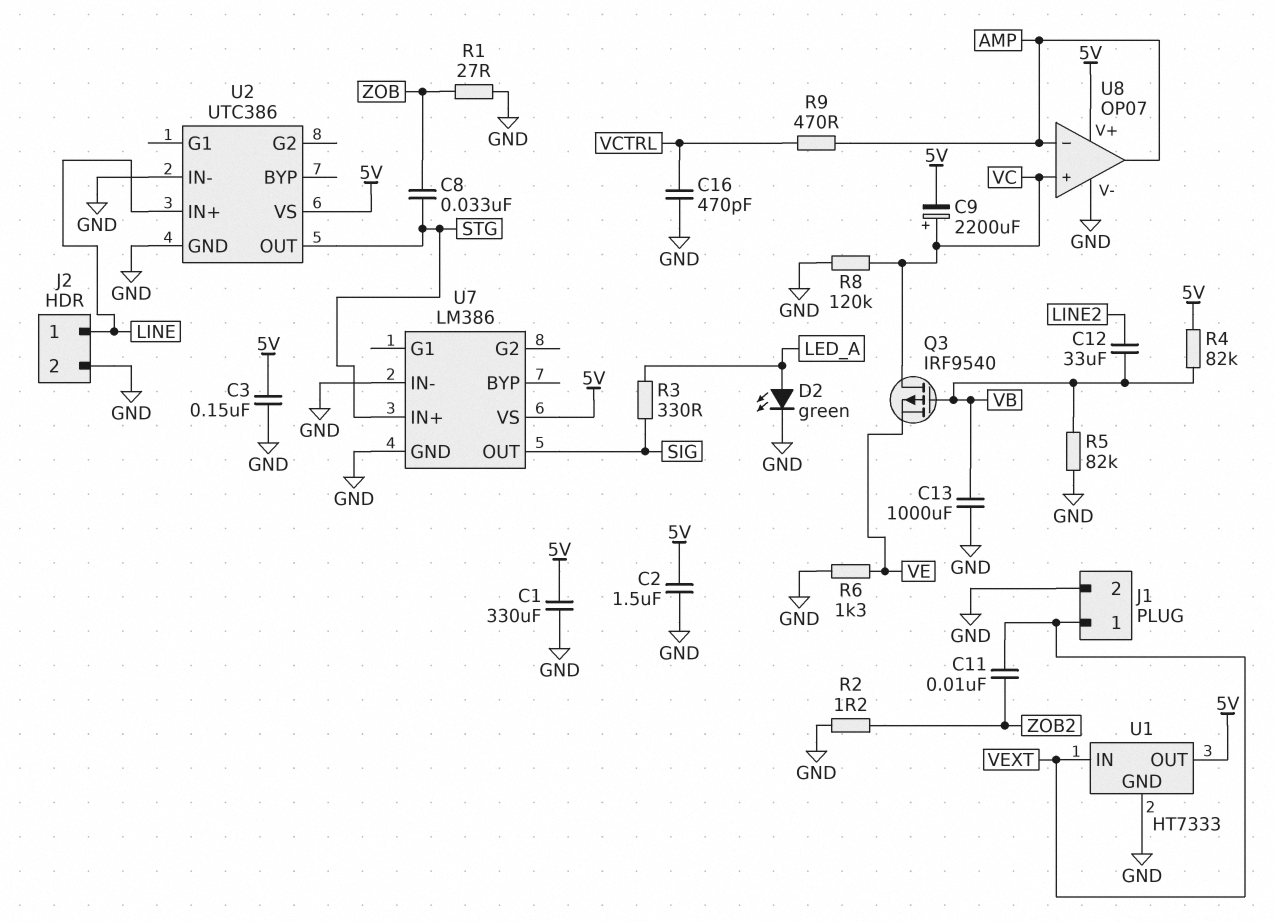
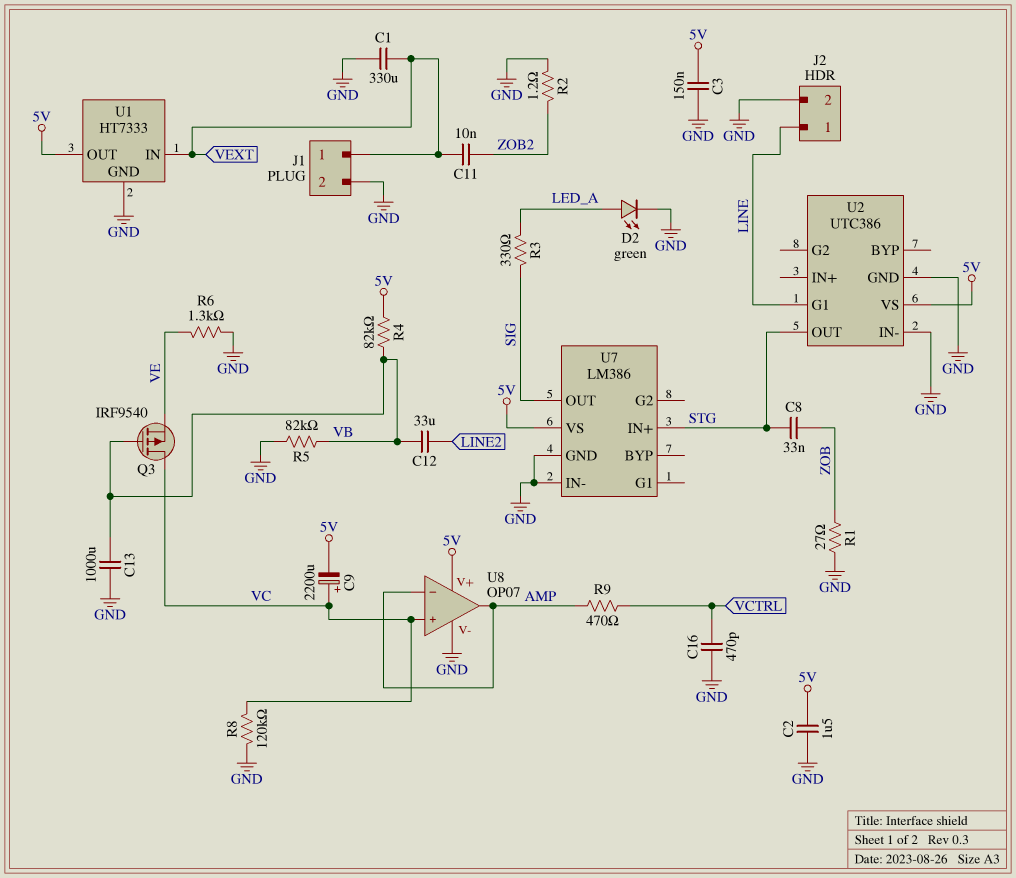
C1: 330uF (5V, GND) -> 330uF (GND, VEXT)
U2 pin G1: none -> LINE
U2 pin IN+: LINE -> none

